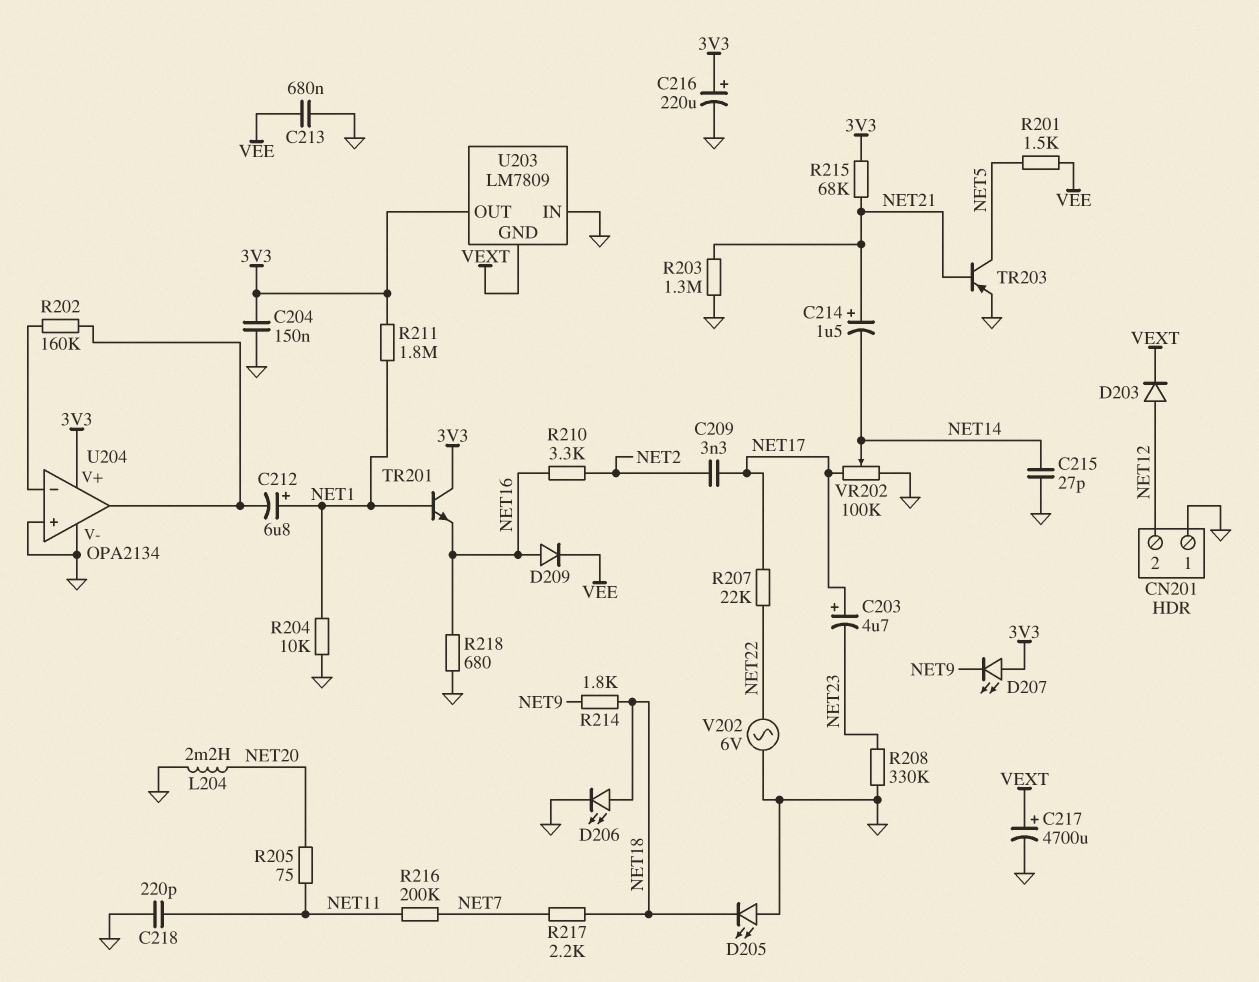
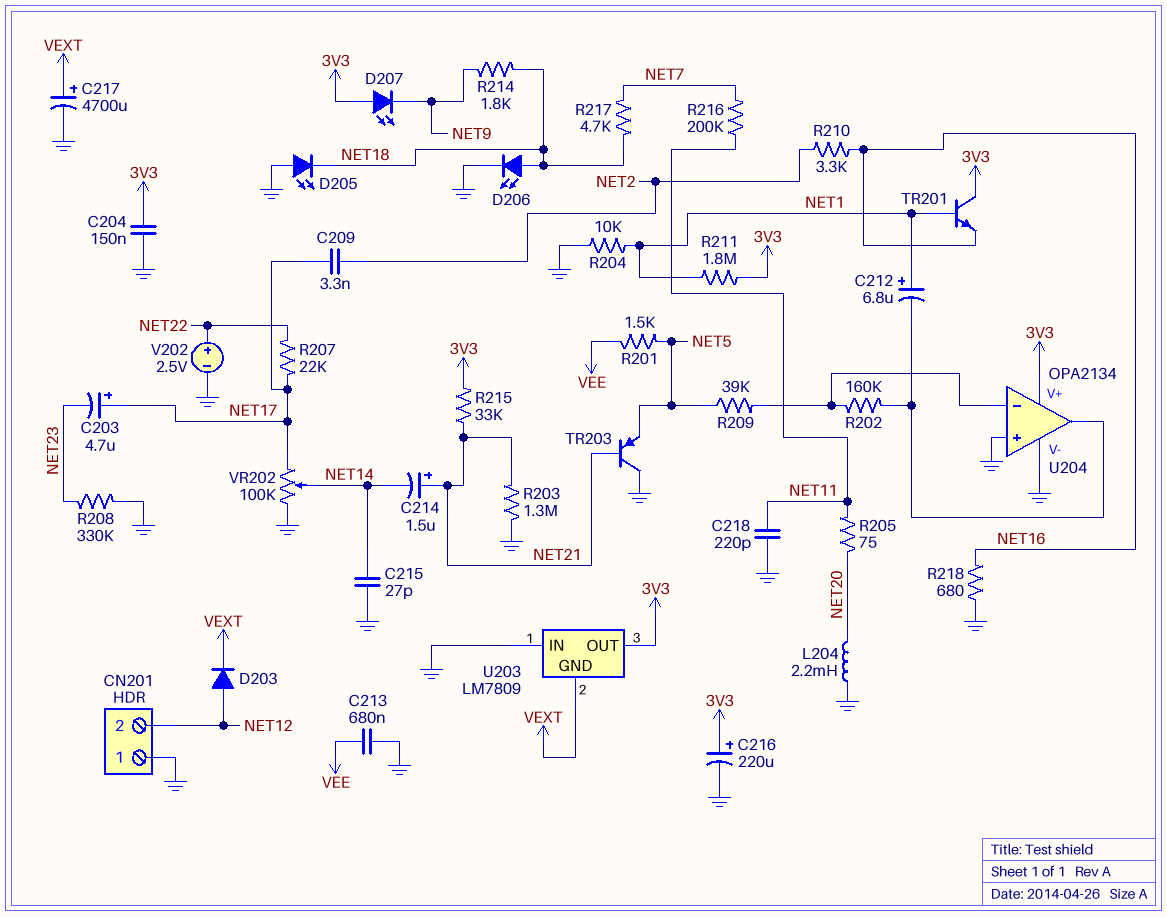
D209: diode (A NET16, K VEE) -> none
R209: none -> 39k (NET5, U204/in-)
R215: 68k (3V3, NET21) -> 33k (3V3, NET21)
R217: 2.2k (NET7, NET18) -> 4.7k (NET7, NET18)
TR203: PNP (B NET21, C NET5, E GND) -> PNP (B NET21, C GND, E NET5)
V202: AC 6V (GND, NET22) -> 2.5V (plus NET22, minus GND)

